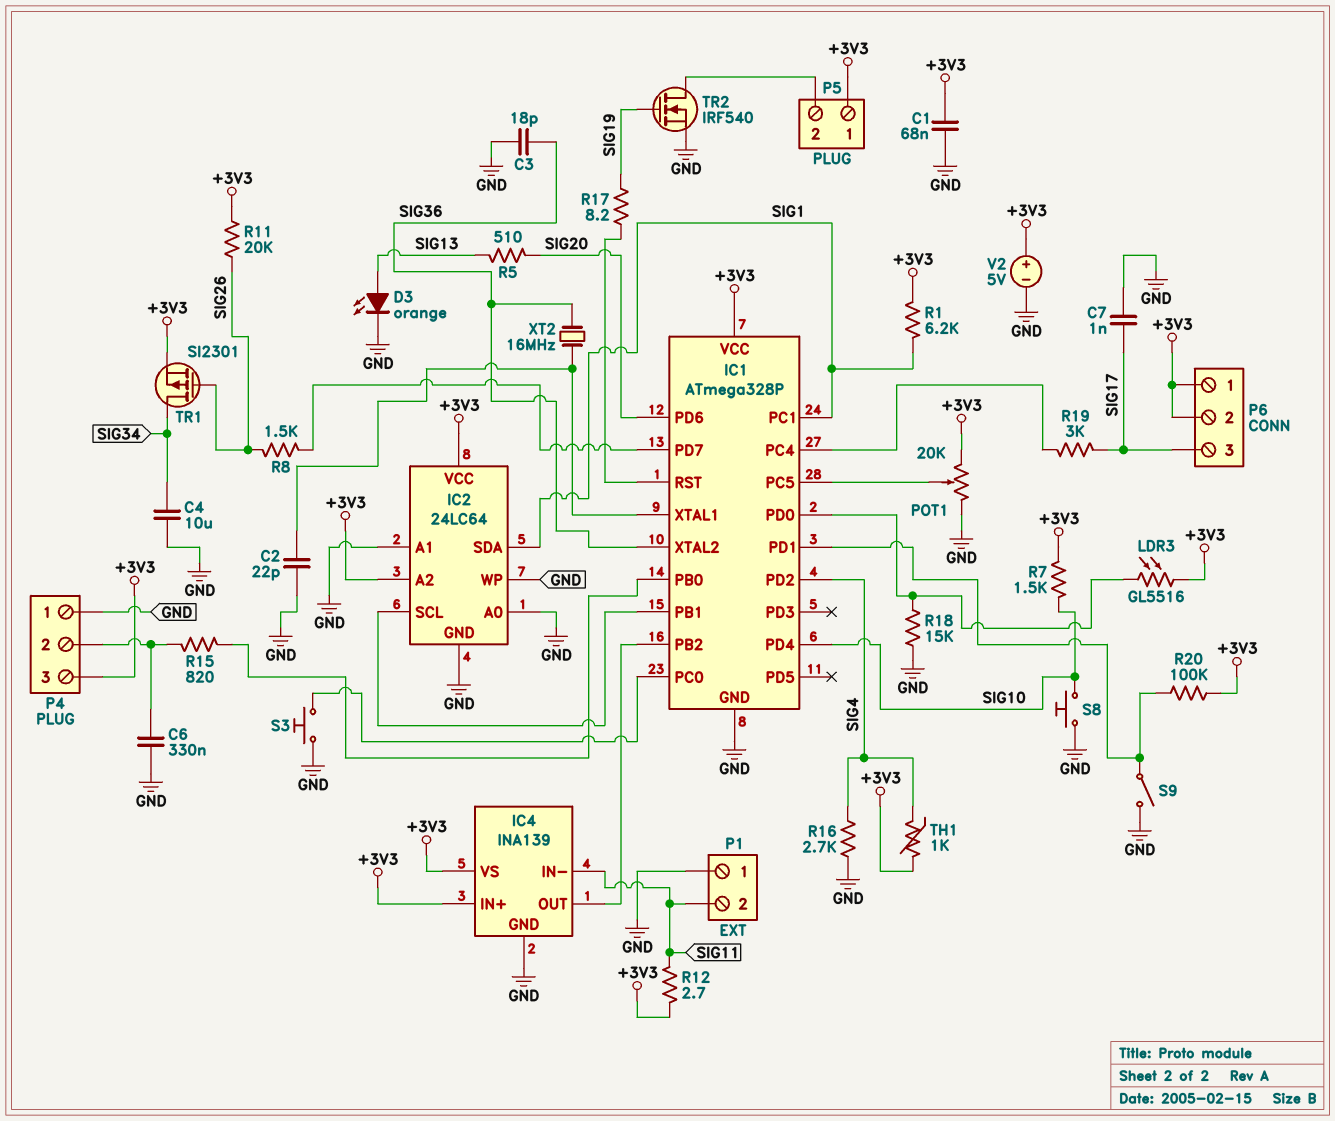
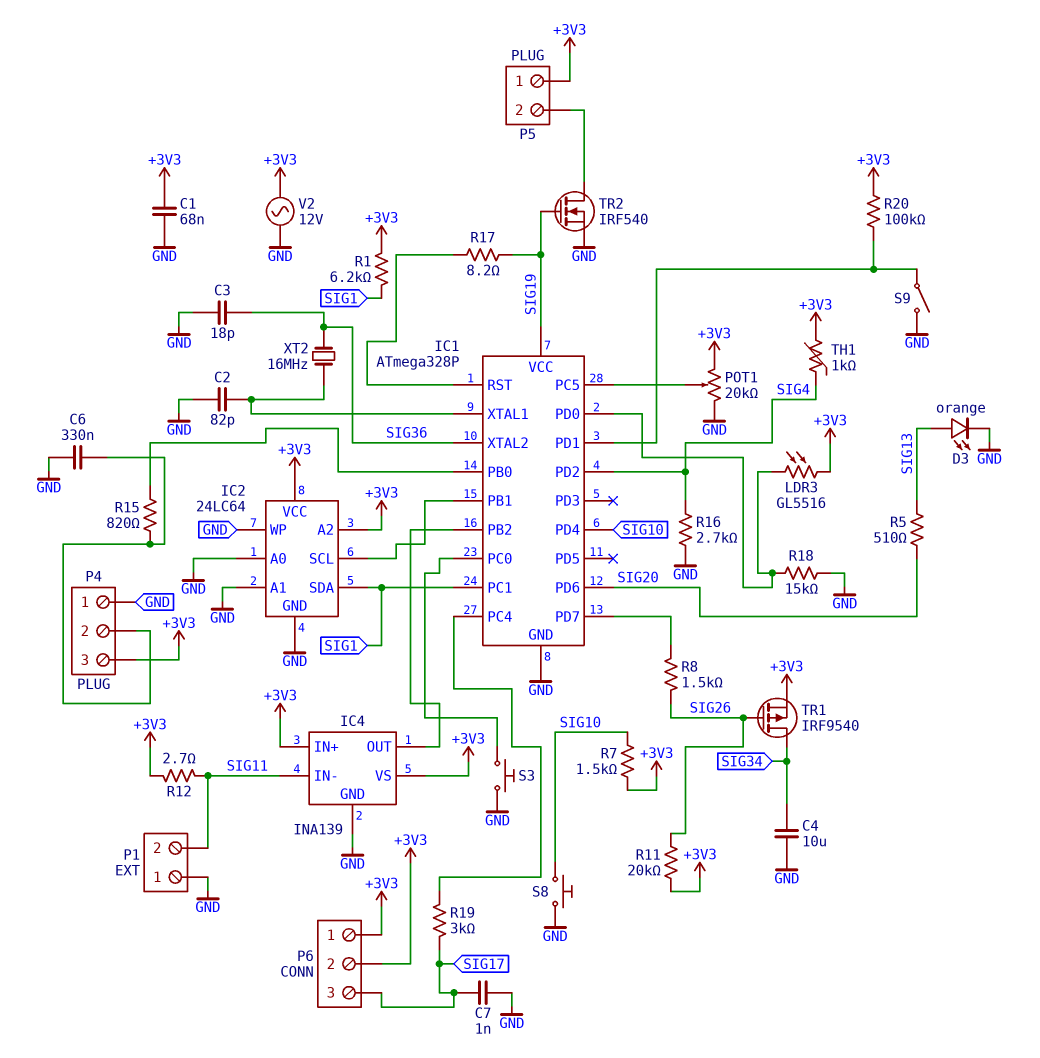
C2: 22pF (GND, IC1/XTAL1) -> 82pF (GND, IC1/XTAL1)
IC1 pin VCC: +3V3 -> SIG19
TR1: PMOS SI2301 (G SIG26, D SIG34, S +3V3) -> PMOS IRF9540 (G SIG26, D SIG34, S +3V3)
V2: 5V (plus +3V3, minus GND) -> AC 12V (+3V3, GND)

